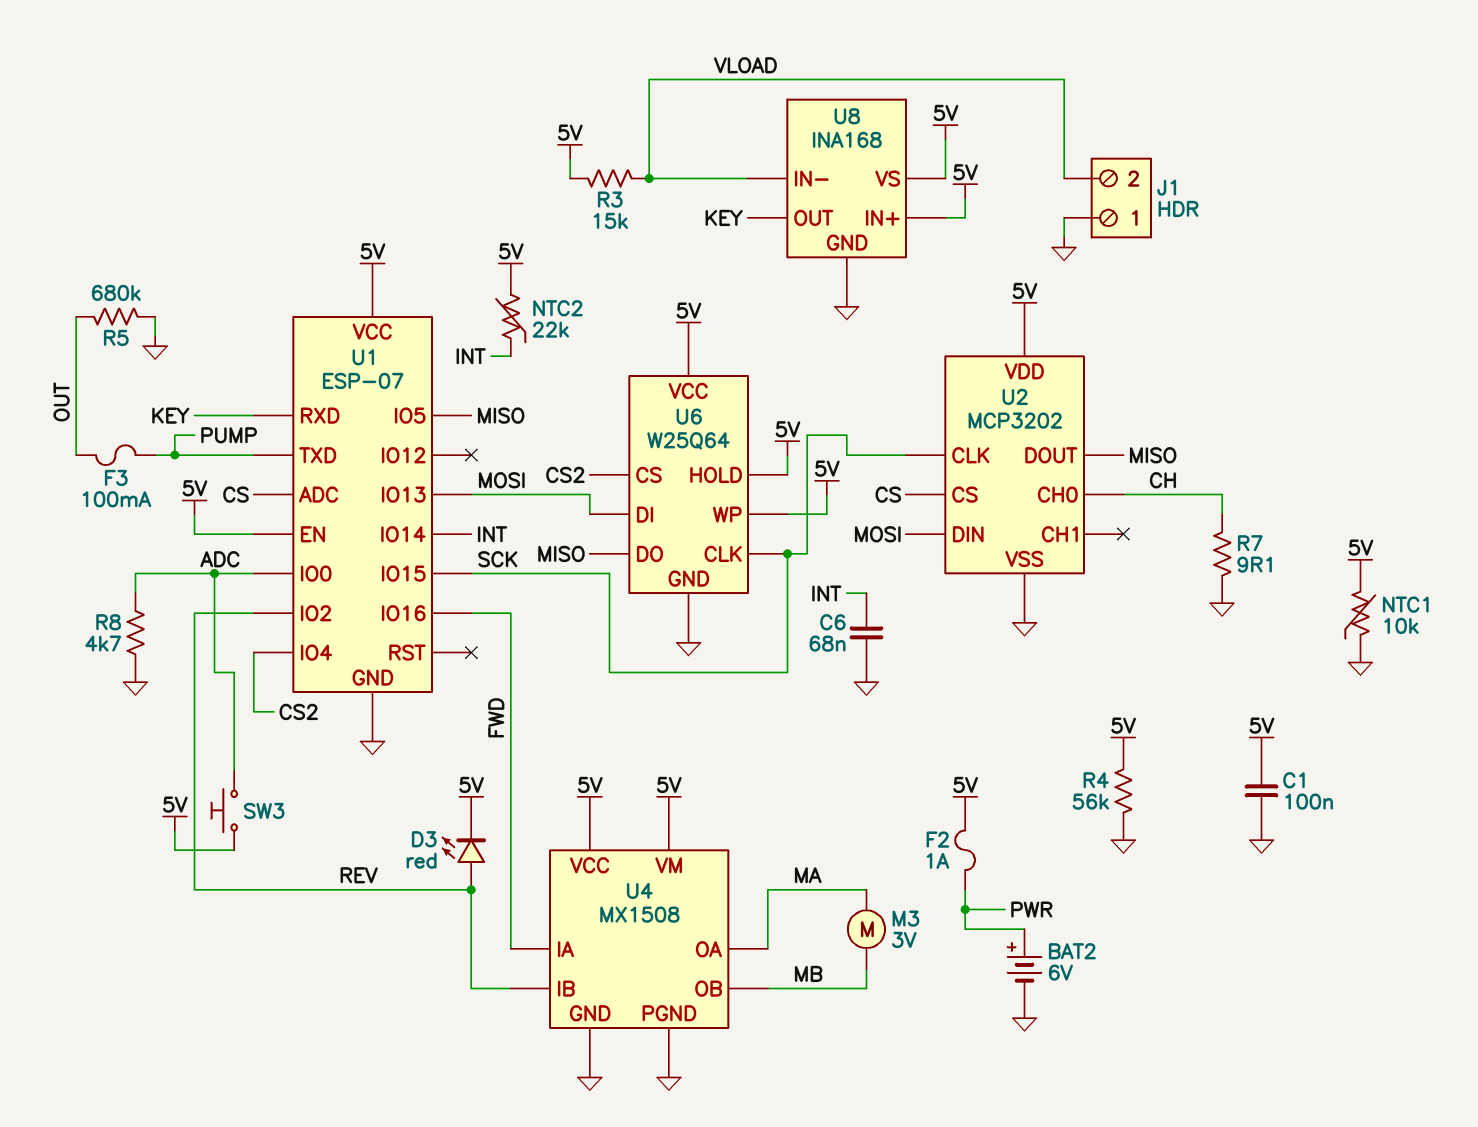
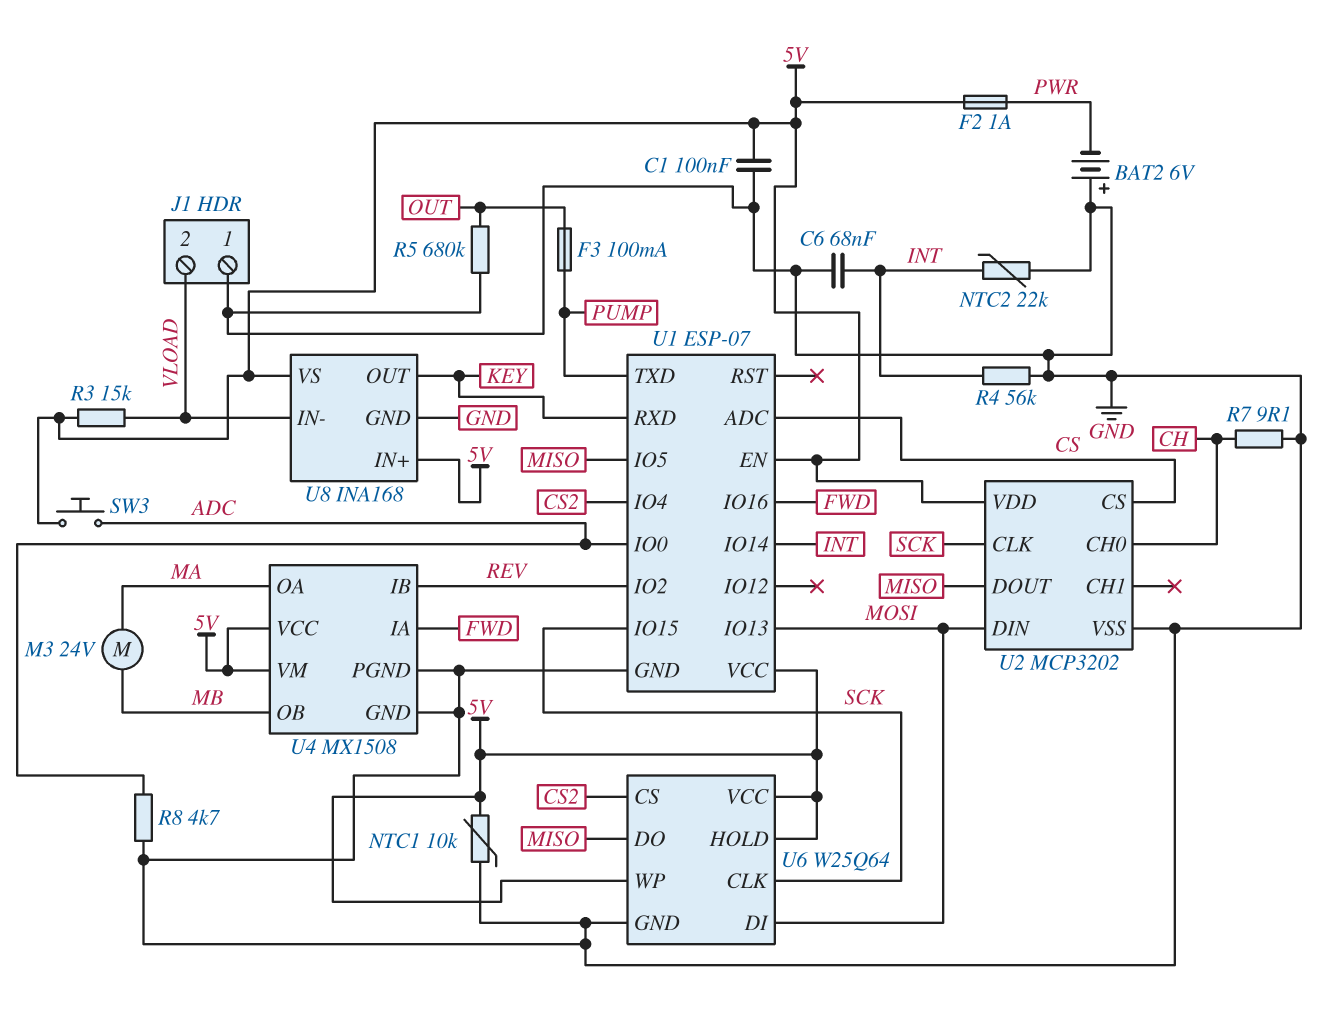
BAT2: 6V (plus PWR, minus GND) -> 6V (plus GND, minus PWR)
D3: LED red (A REV, K 5V) -> none
M3: motor 3V (MA, MB) -> motor 24V (MA, MB)
NTC2: 22k (5V, INT) -> 22k (GND, INT)
R4: 56k (5V, GND) -> 56k (GND, INT)

